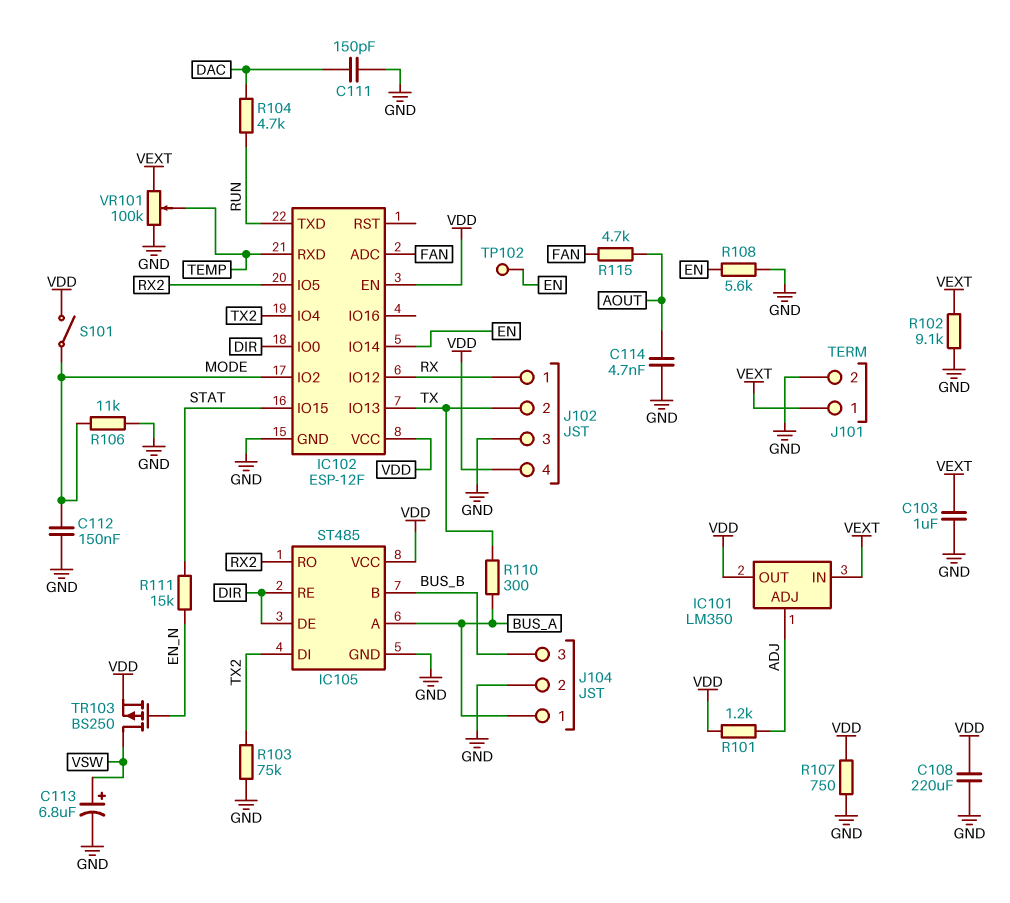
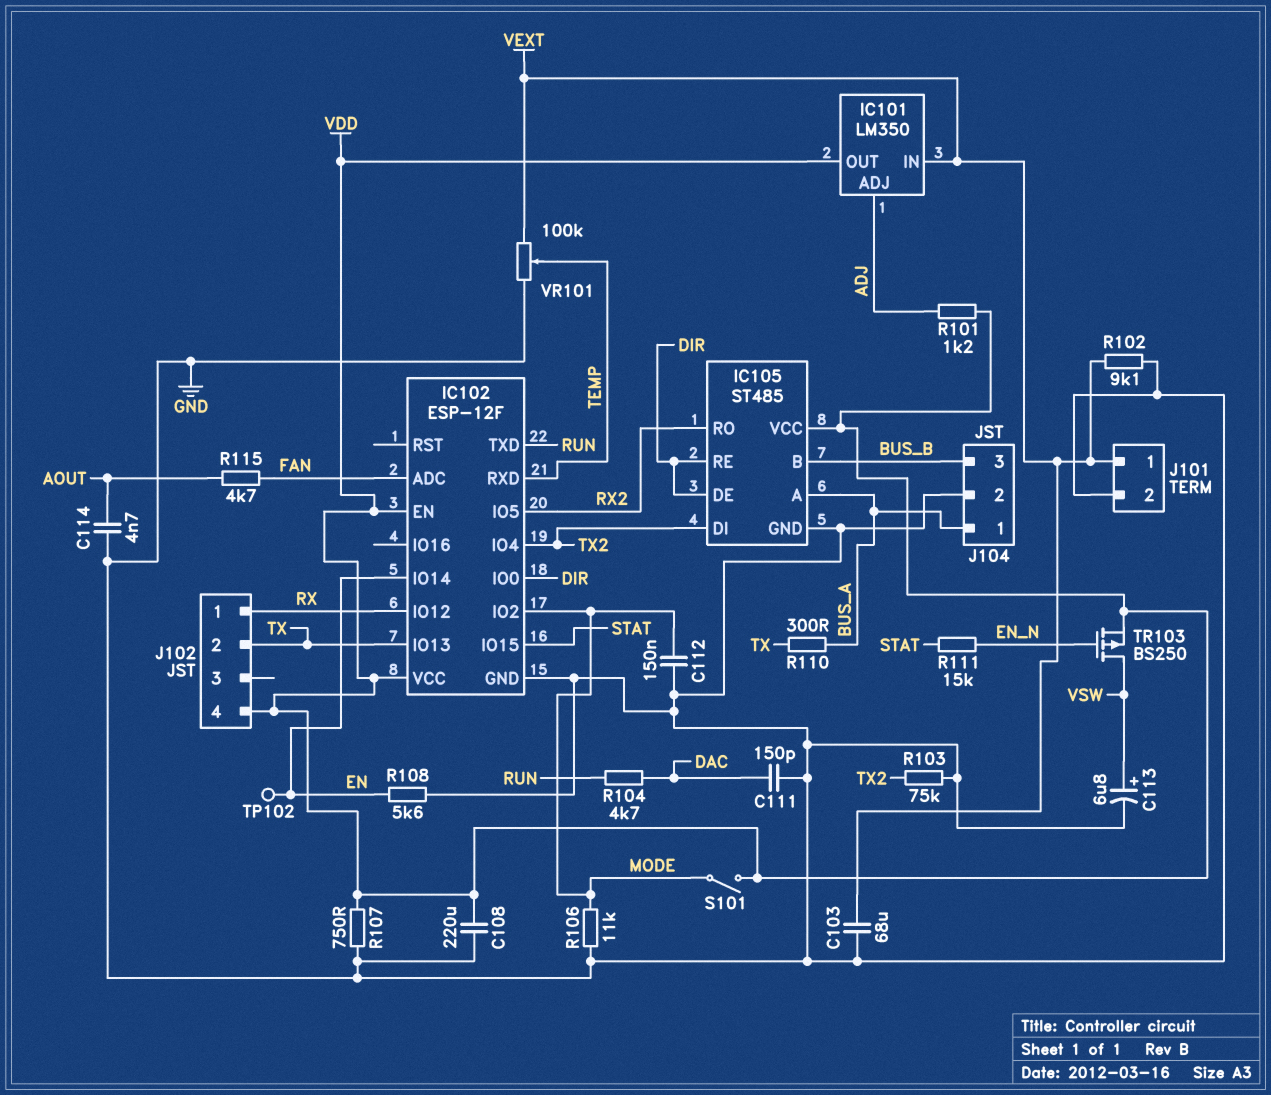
C103: 1uF (GND, VEXT) -> 68uF (GND, VEXT)
J102 pin 3: GND -> none

